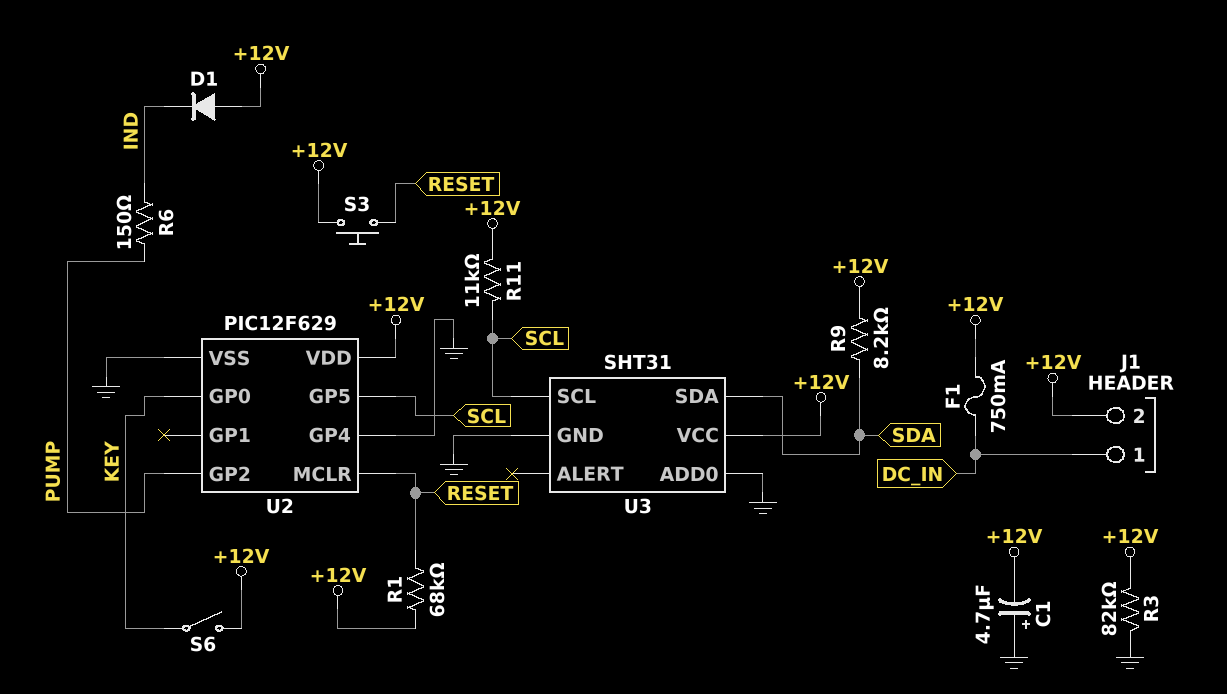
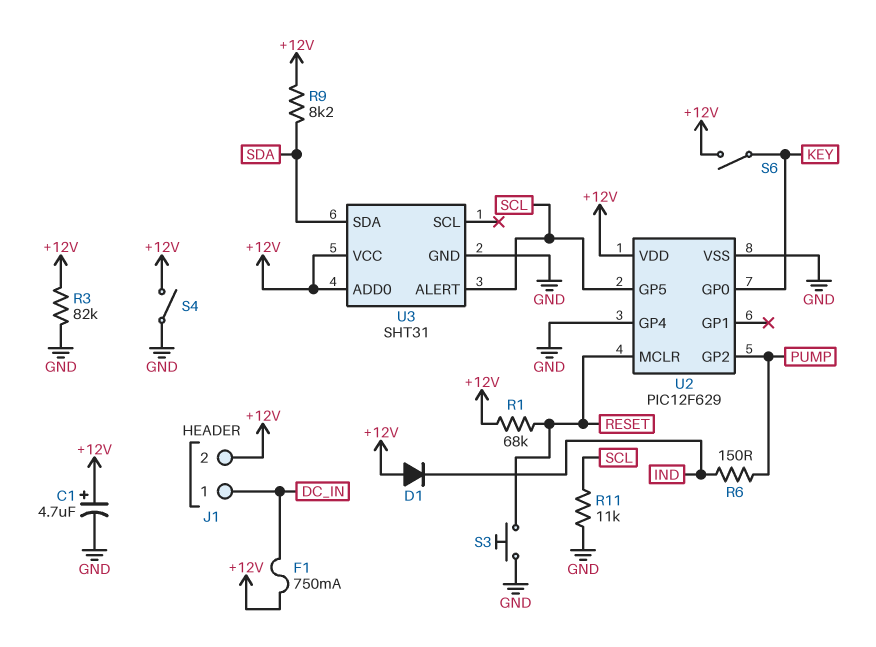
C1: 4.7uF (plus GND, minus +12V) -> 4.7uF (plus +12V, minus GND)
R11: 11k (+12V, SCL) -> 11k (GND, SCL)
S3: button (+12V, RESET) -> button (GND, RESET)
S4: none -> switch (+12V, GND)
U3 pin ADD0: GND -> +12V
U3 pin ALERT: none -> SCL
U3 pin SCL: SCL -> none

